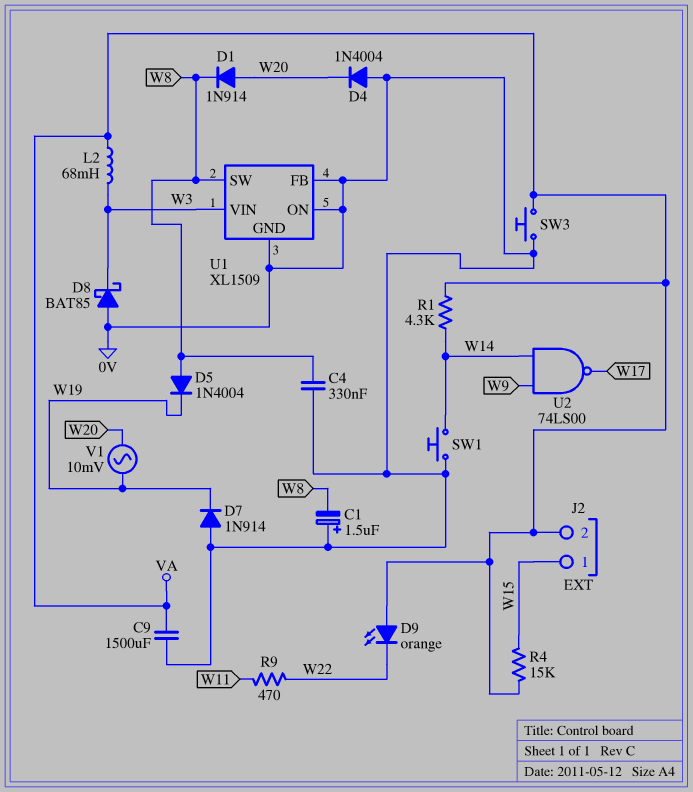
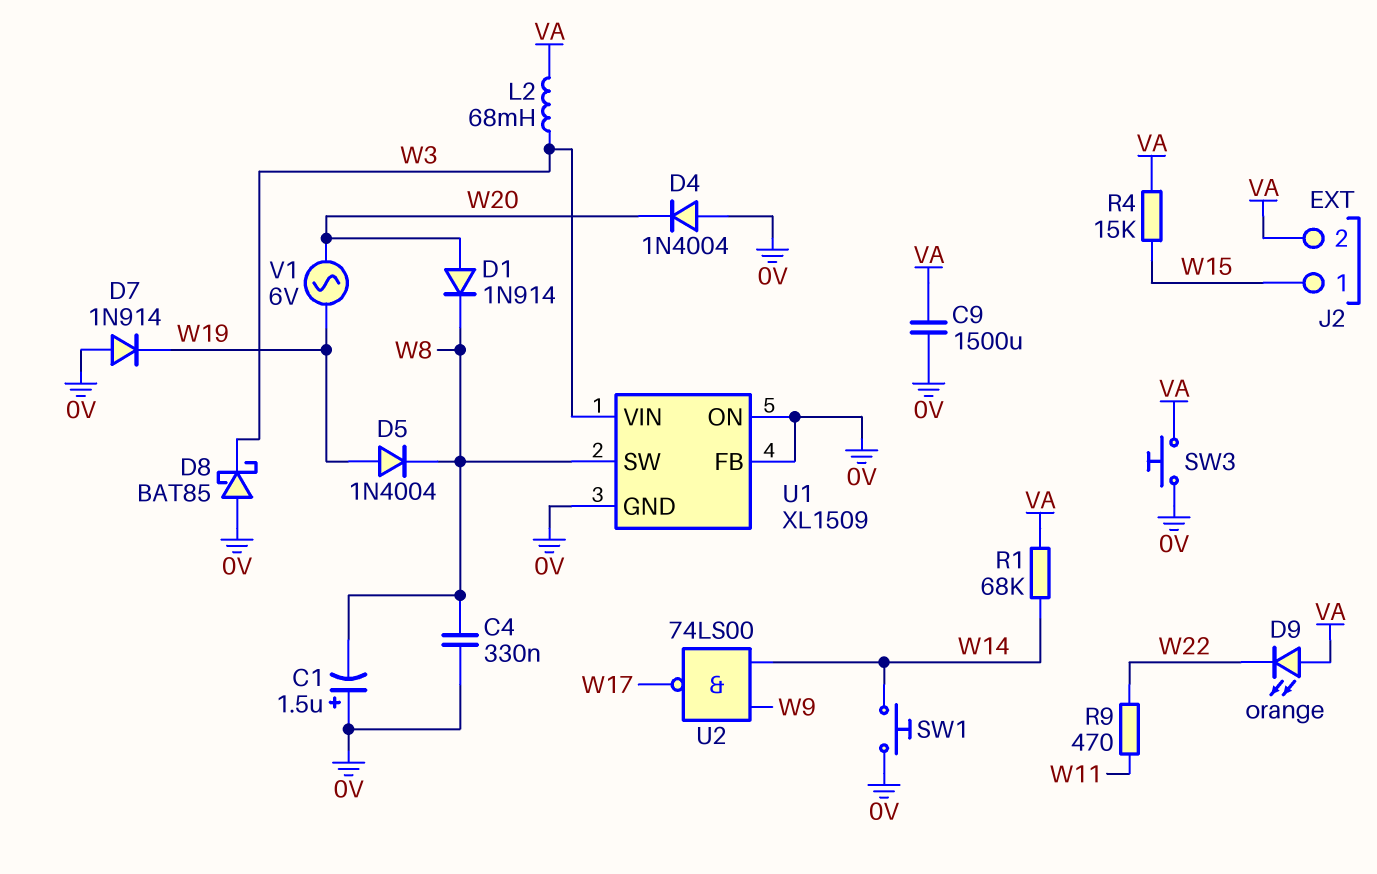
D5: diode 1N4004 (A W8, K W19) -> diode 1N4004 (A W19, K W8)
R1: 4.3k (VA, W14) -> 68k (VA, W14)
V1: AC 10mV (W19, W20) -> AC 6V (W19, W20)

